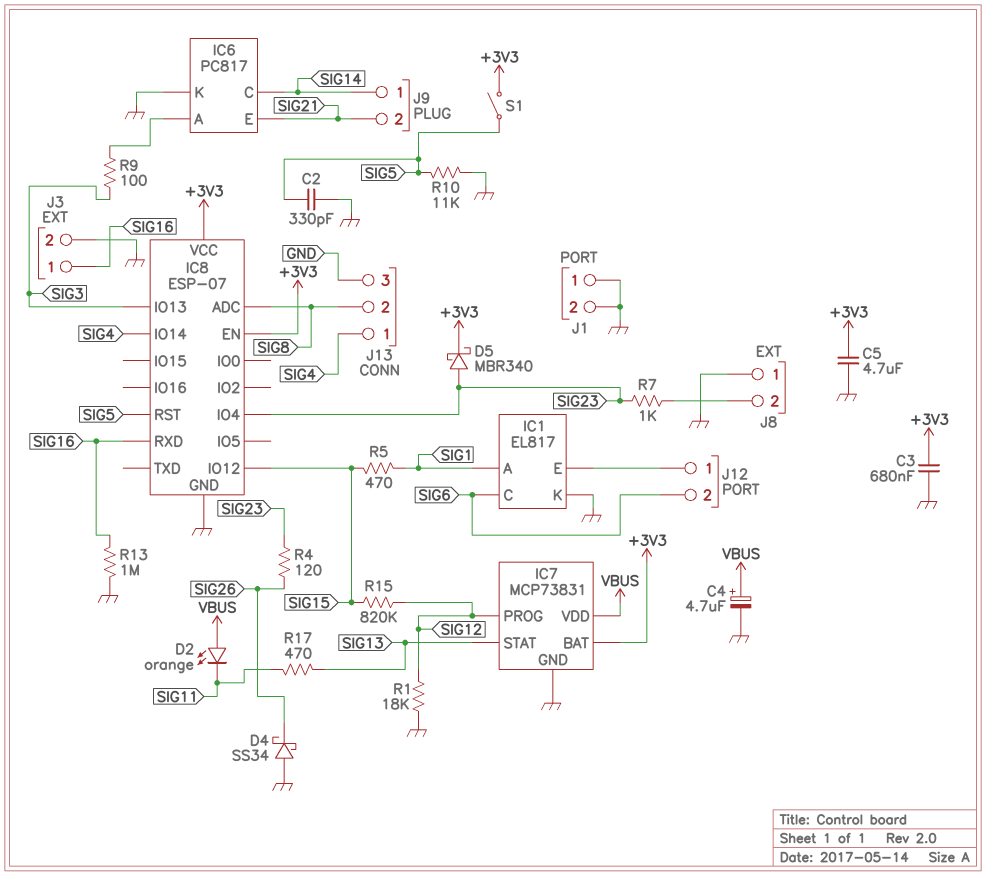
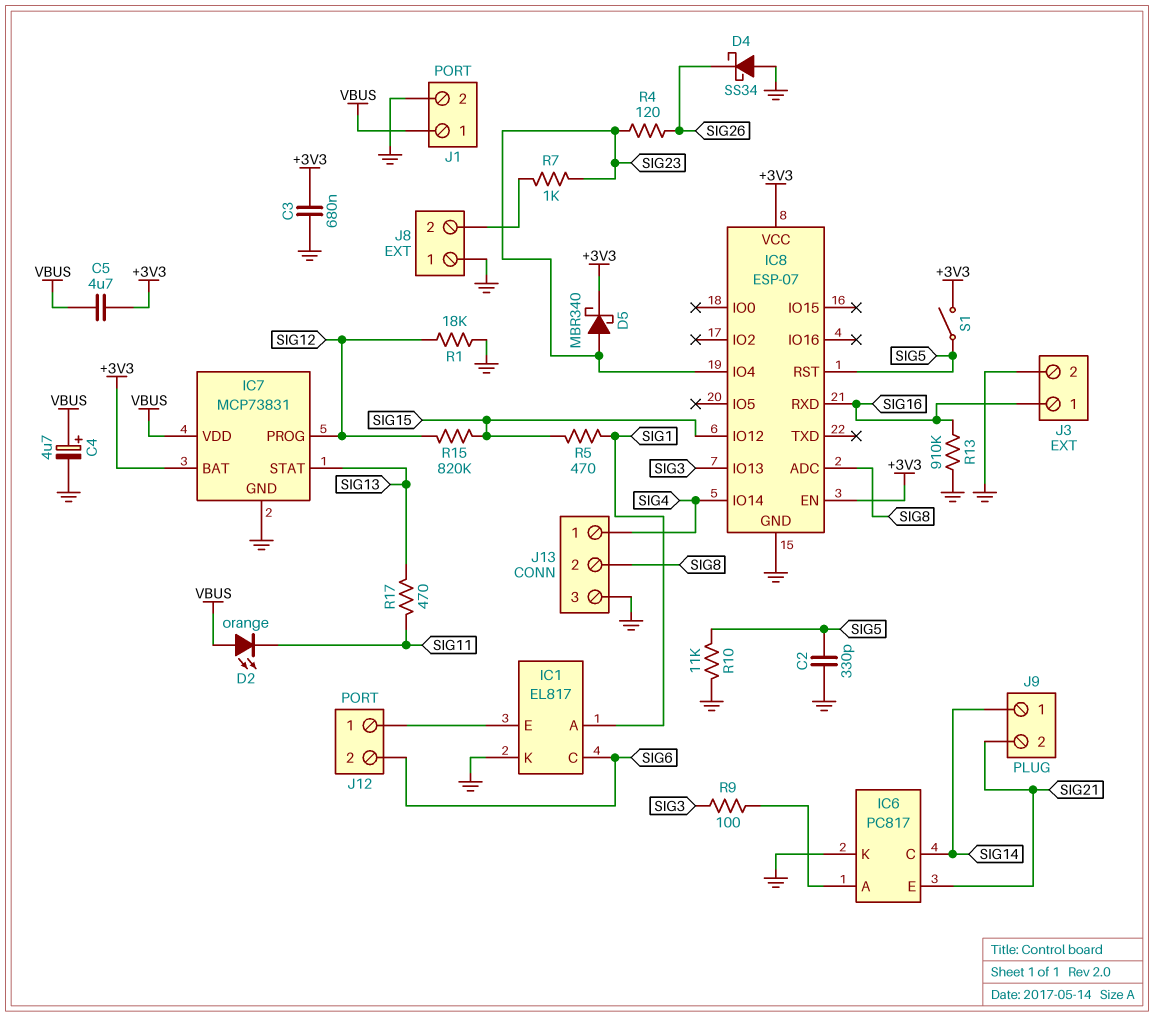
C5: 4.7uF (+3V3, GND) -> 4.7uF (+3V3, VBUS)
J1 pin 1: GND -> VBUS
R13: 1M (GND, SIG16) -> 910k (GND, SIG16)

